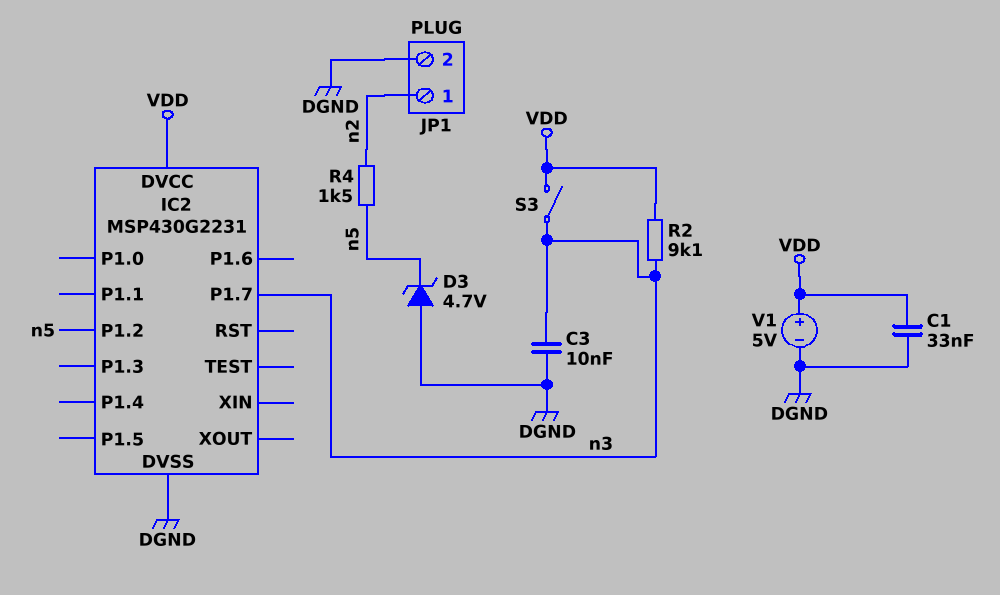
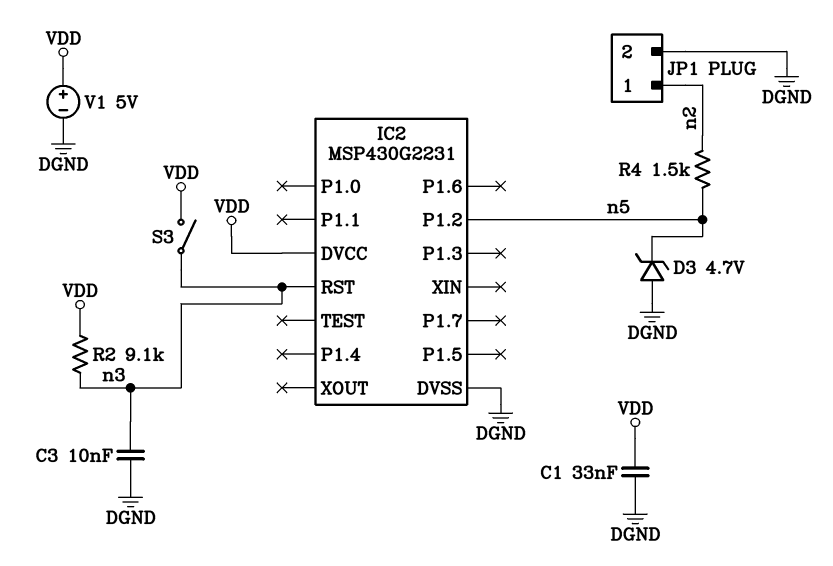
IC2 pin P1.7: n3 -> none
IC2 pin RST: none -> n3

